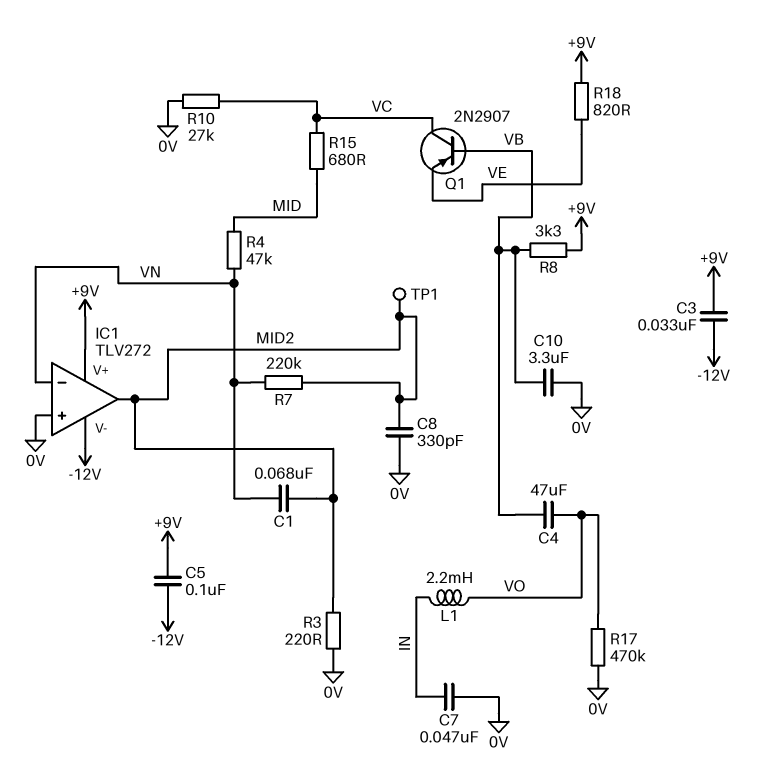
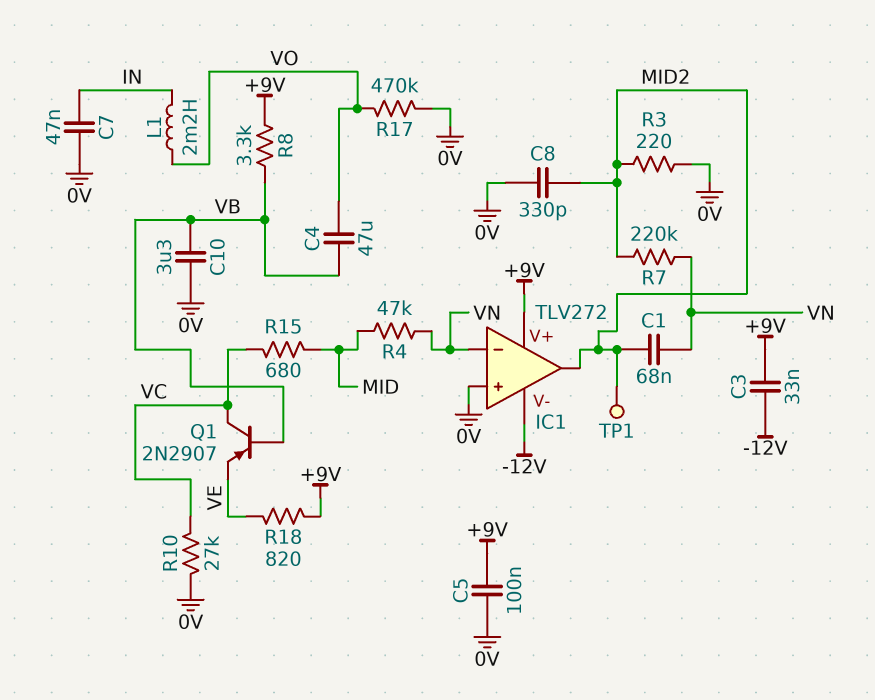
C5: 100nF (+9V, -12V) -> 100nF (+9V, 0V)

